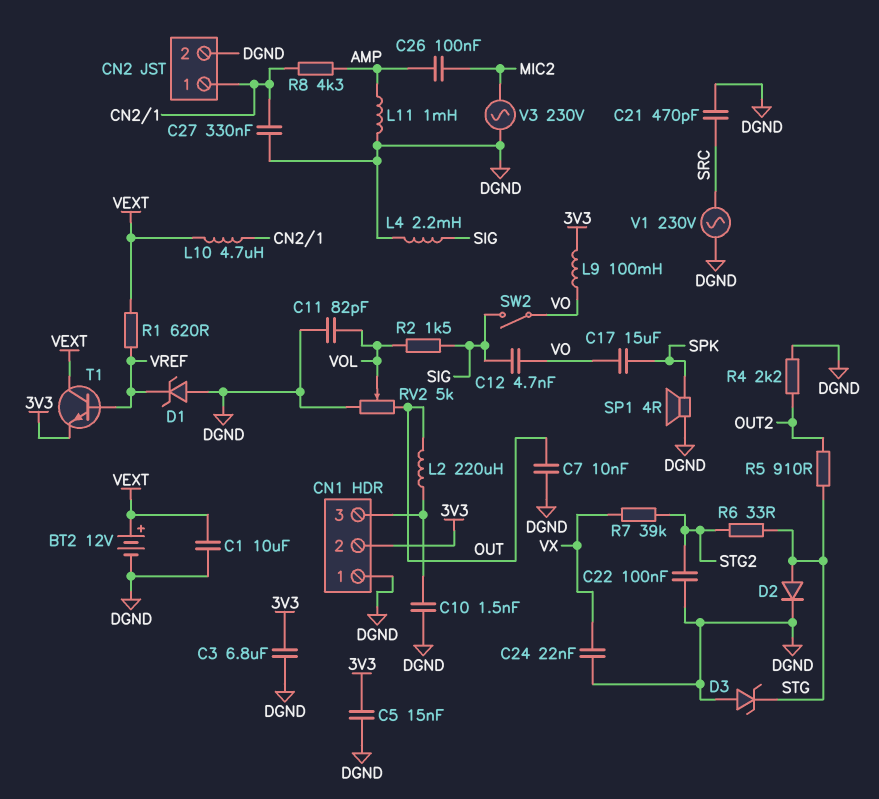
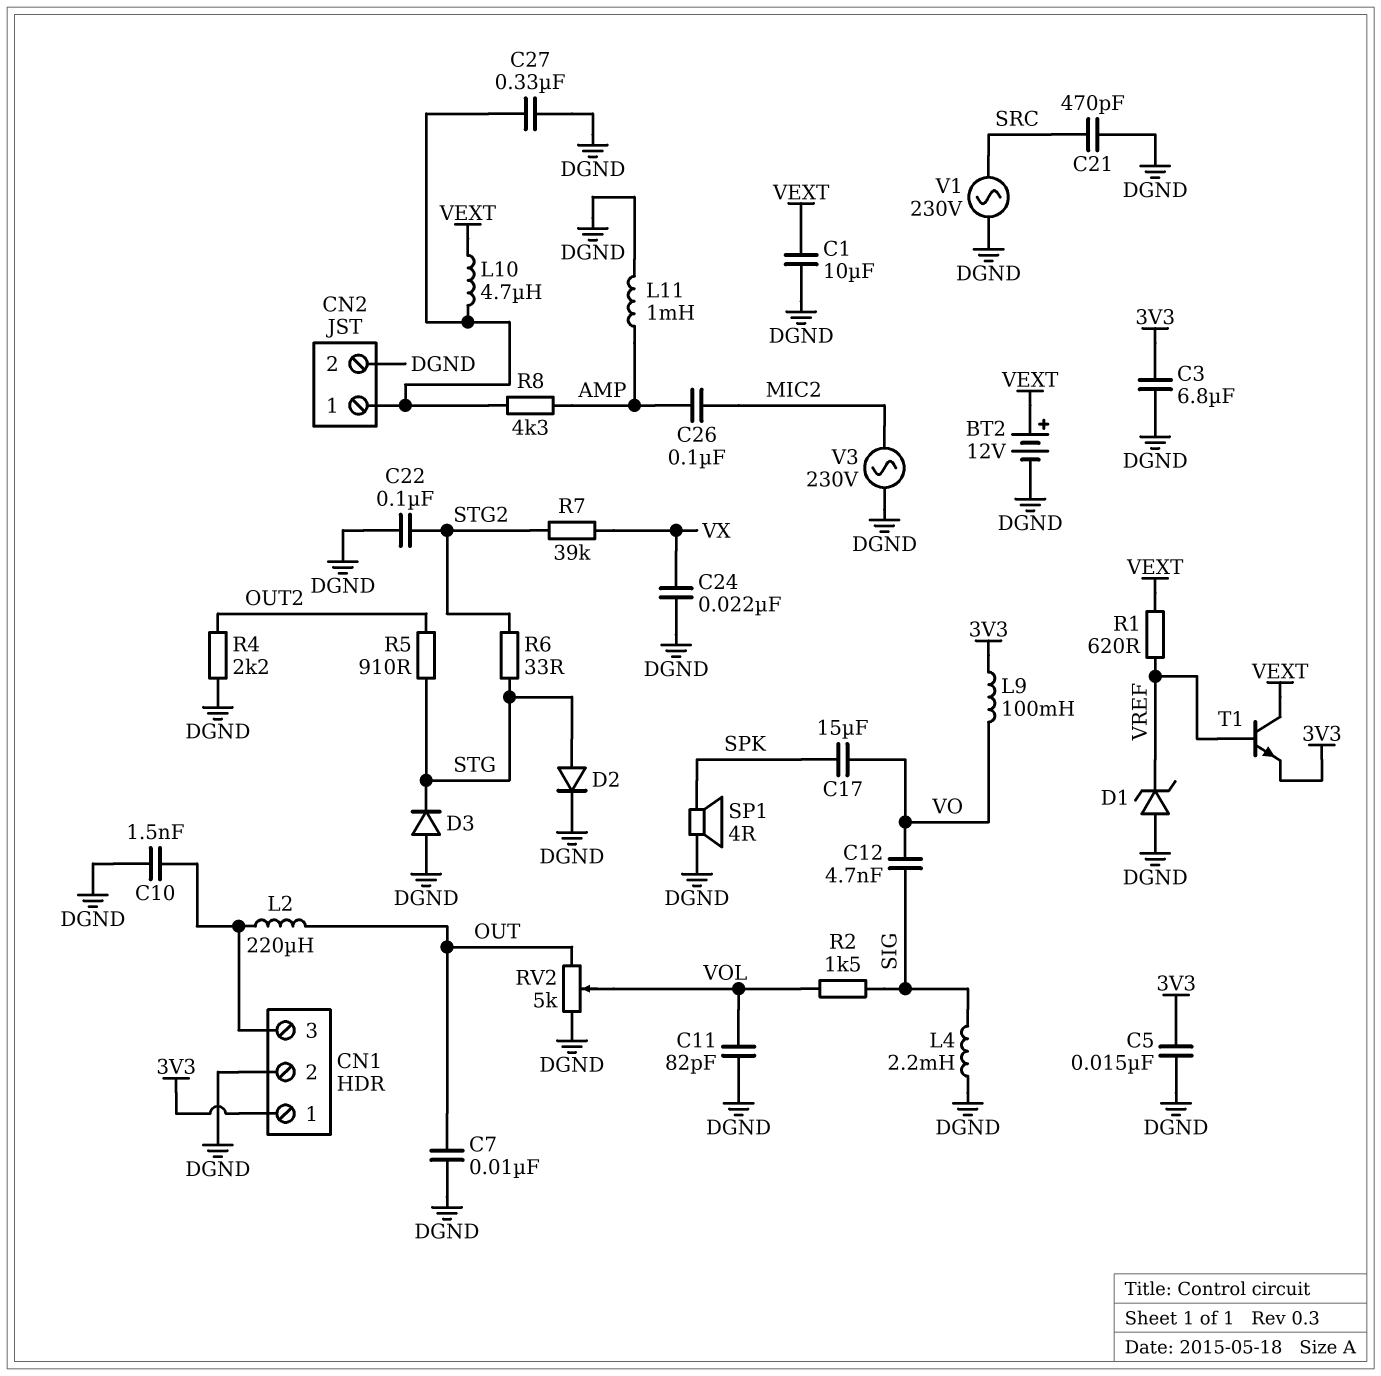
CN1 pin 1: DGND -> 3V3
CN1 pin 2: 3V3 -> DGND
D3: zener (A DGND, K STG) -> diode (A DGND, K STG)
SW2: switch (SIG, VO) -> none

